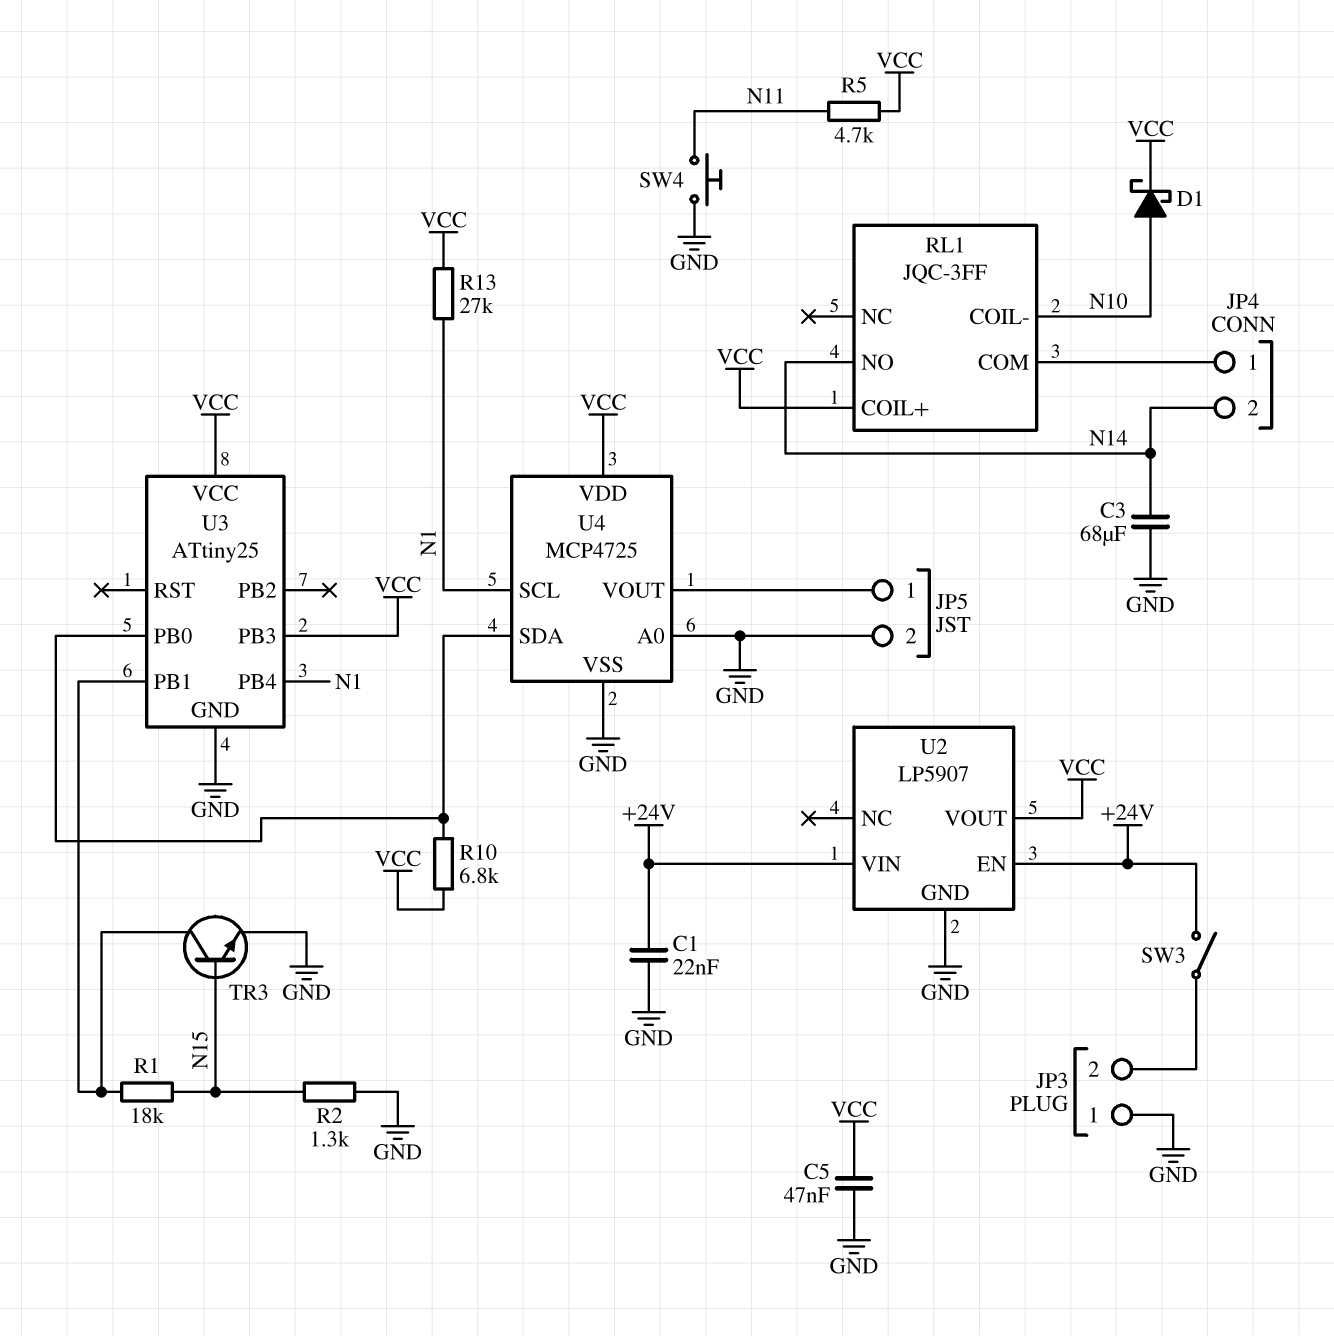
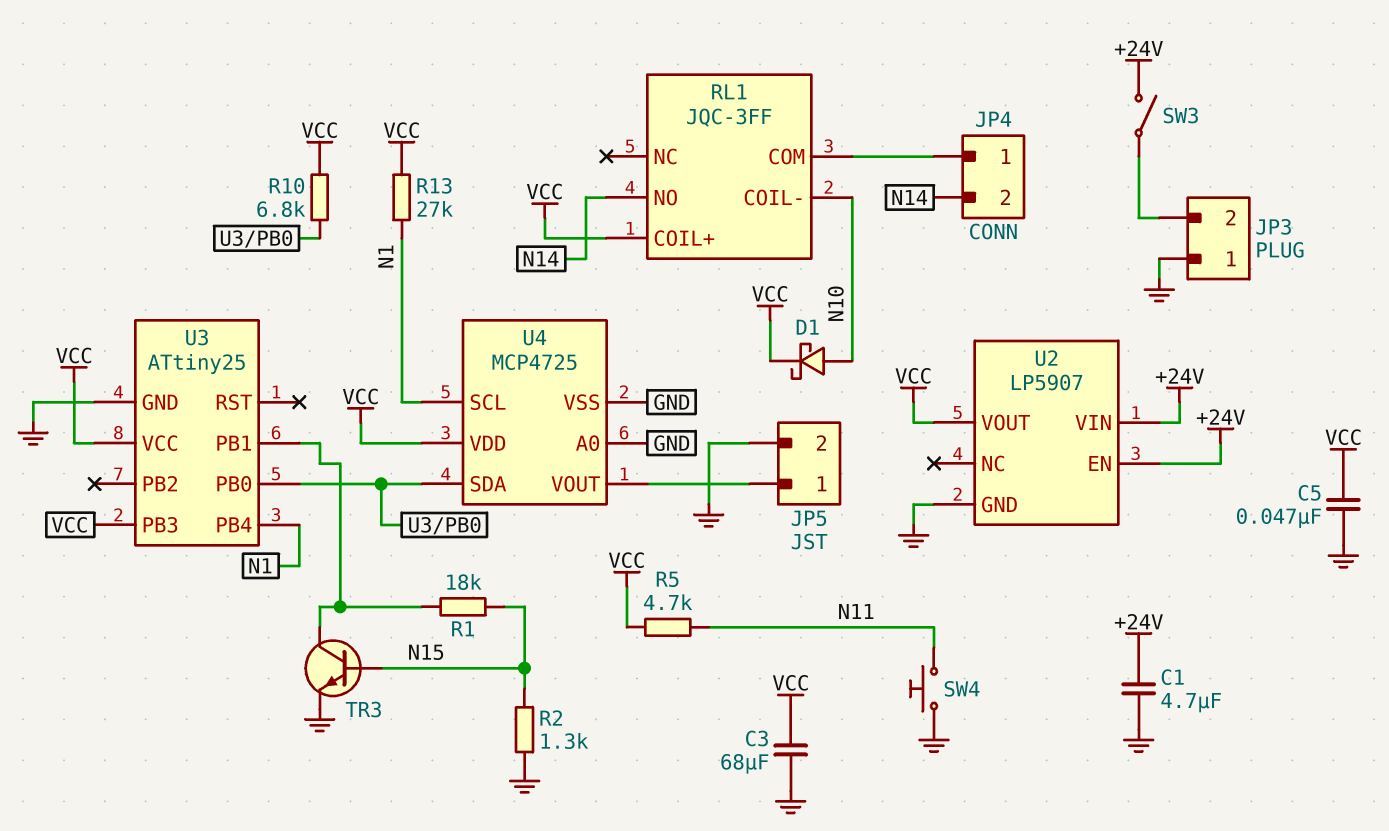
C1: 22nF (+24V, GND) -> 4.7uF (+24V, GND)
C3: 68uF (GND, N14) -> 68uF (GND, VCC)

